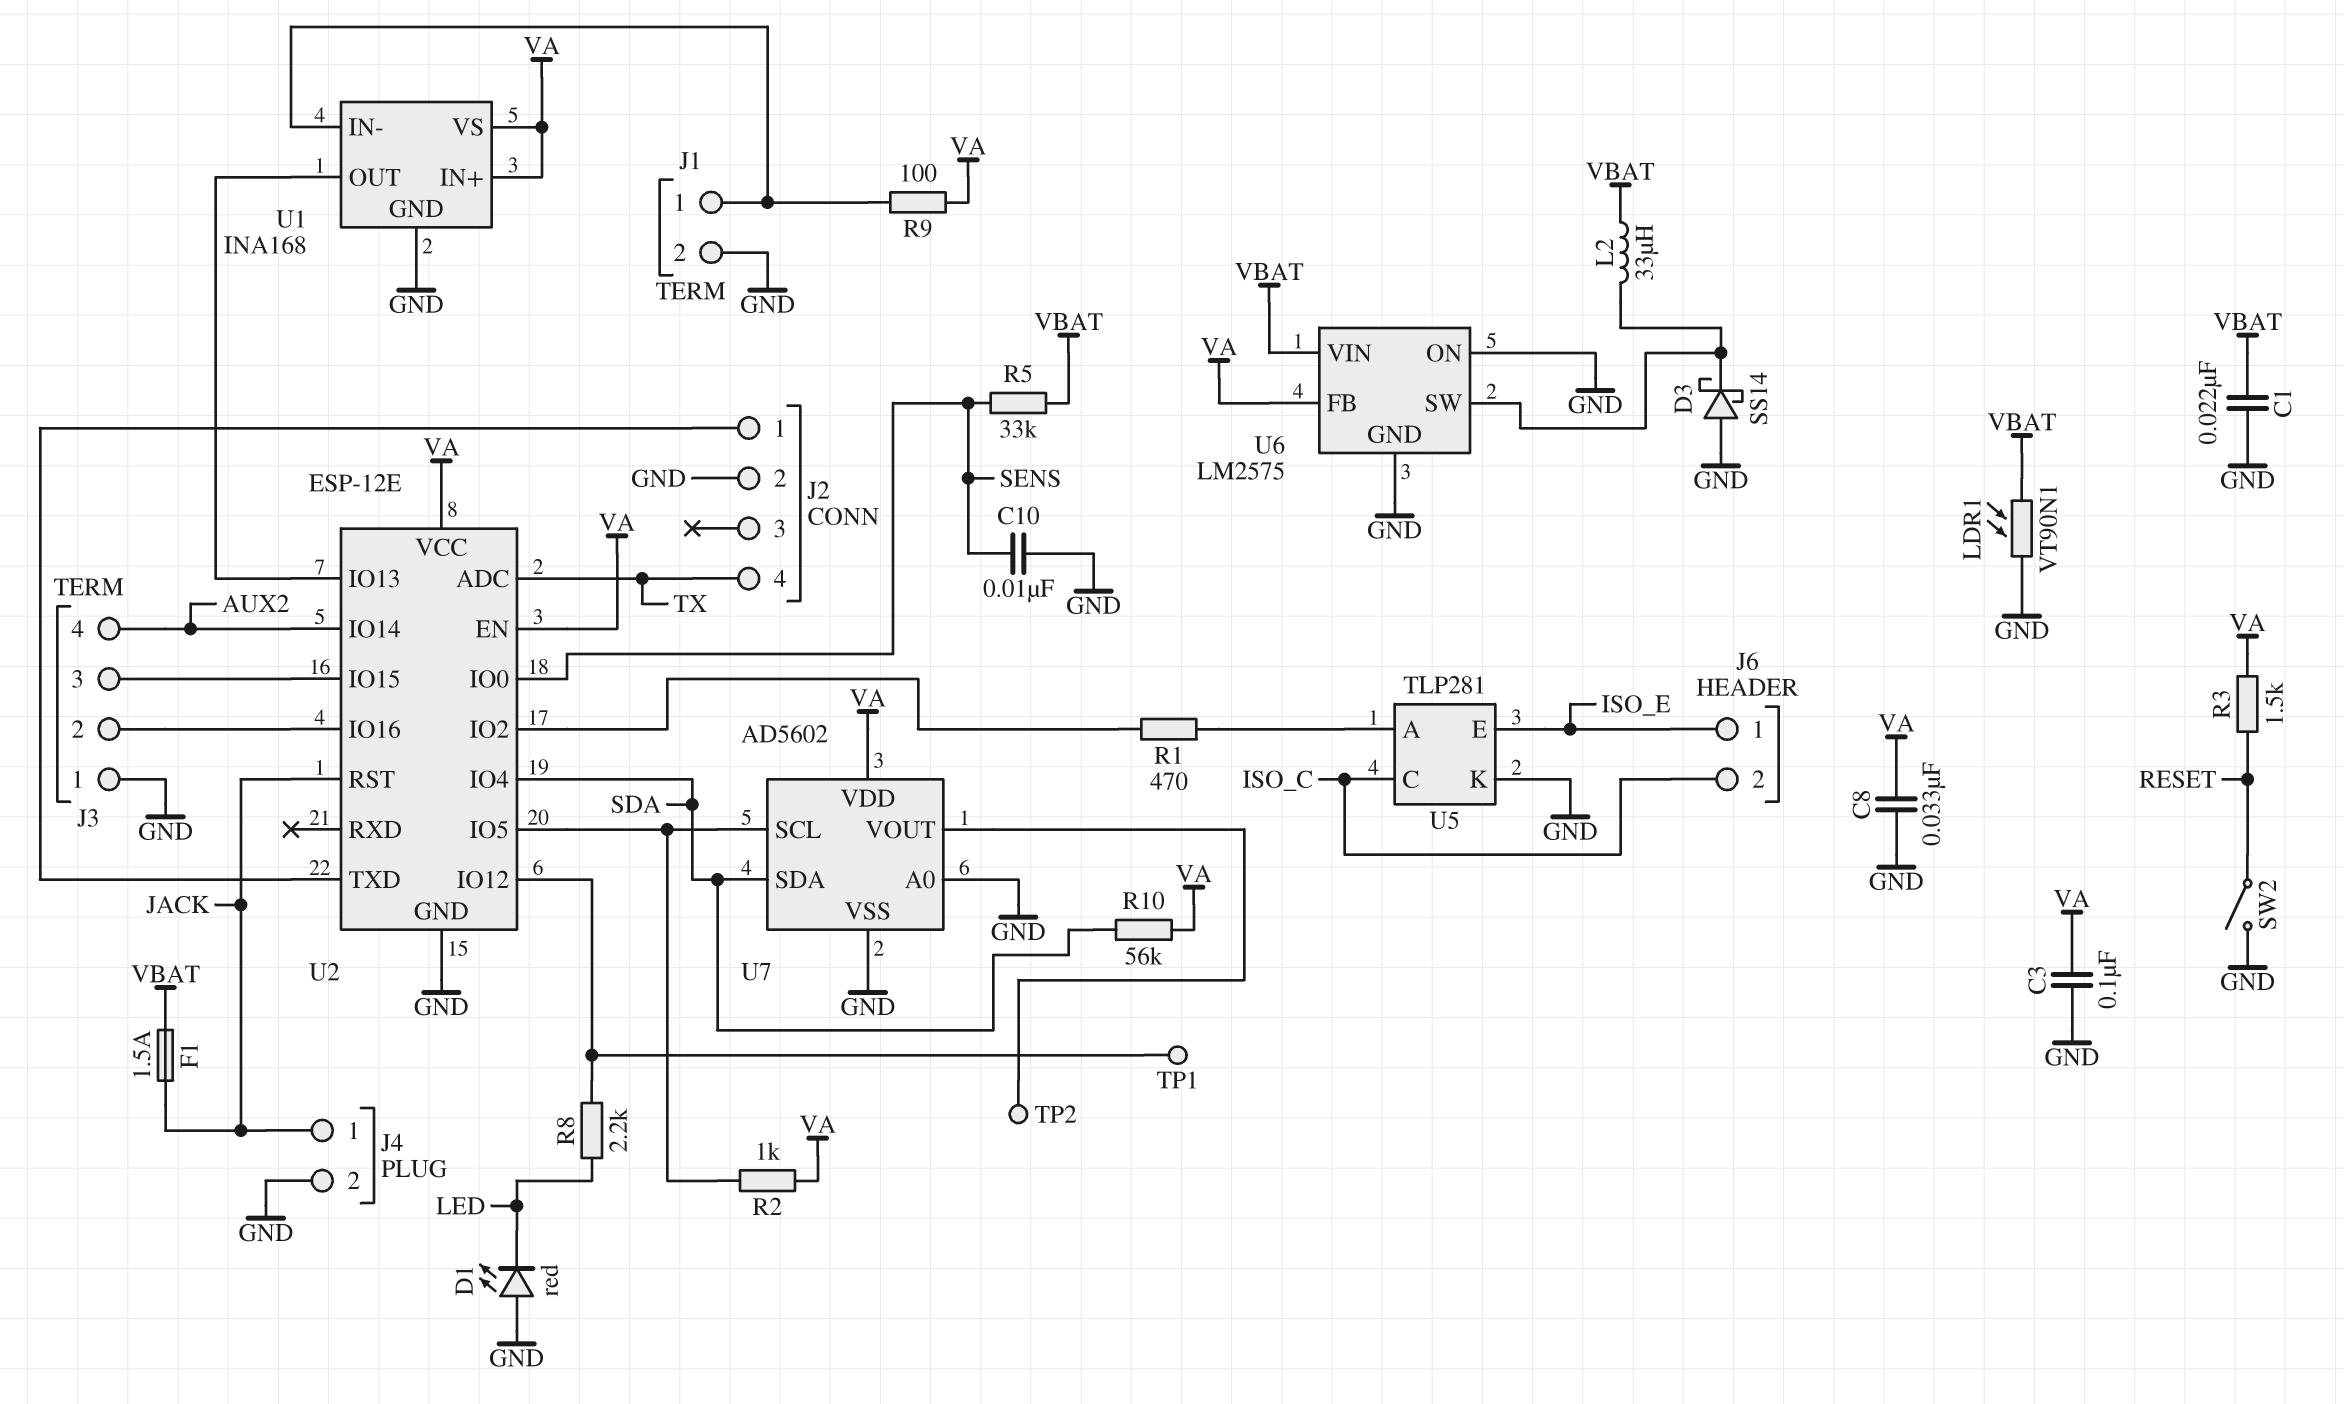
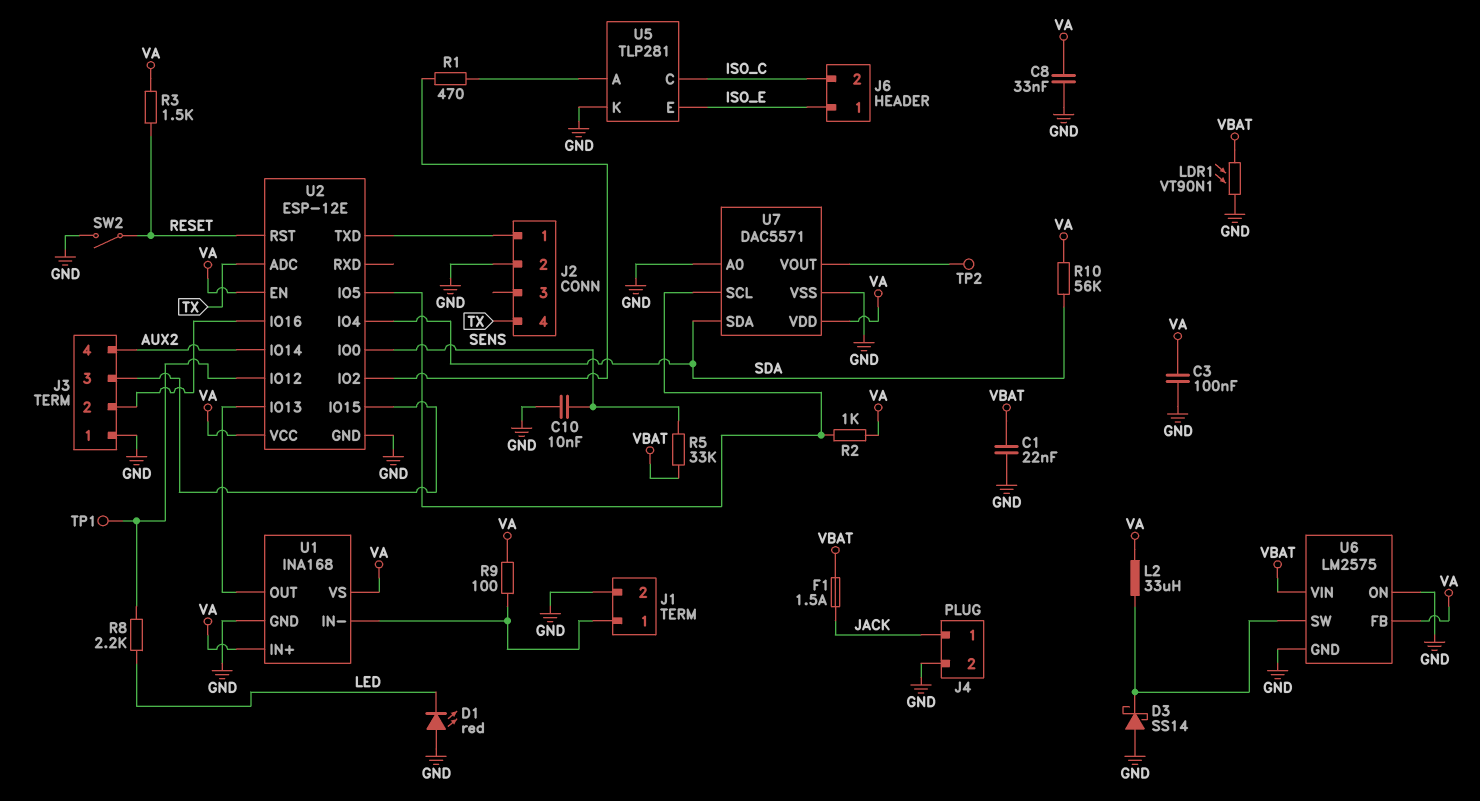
L2: 33uH (U6/SW, VBAT) -> 33uH (U6/SW, VA)
U2 pin RST: JACK -> RESET
U7: AD5602 -> DAC5571

